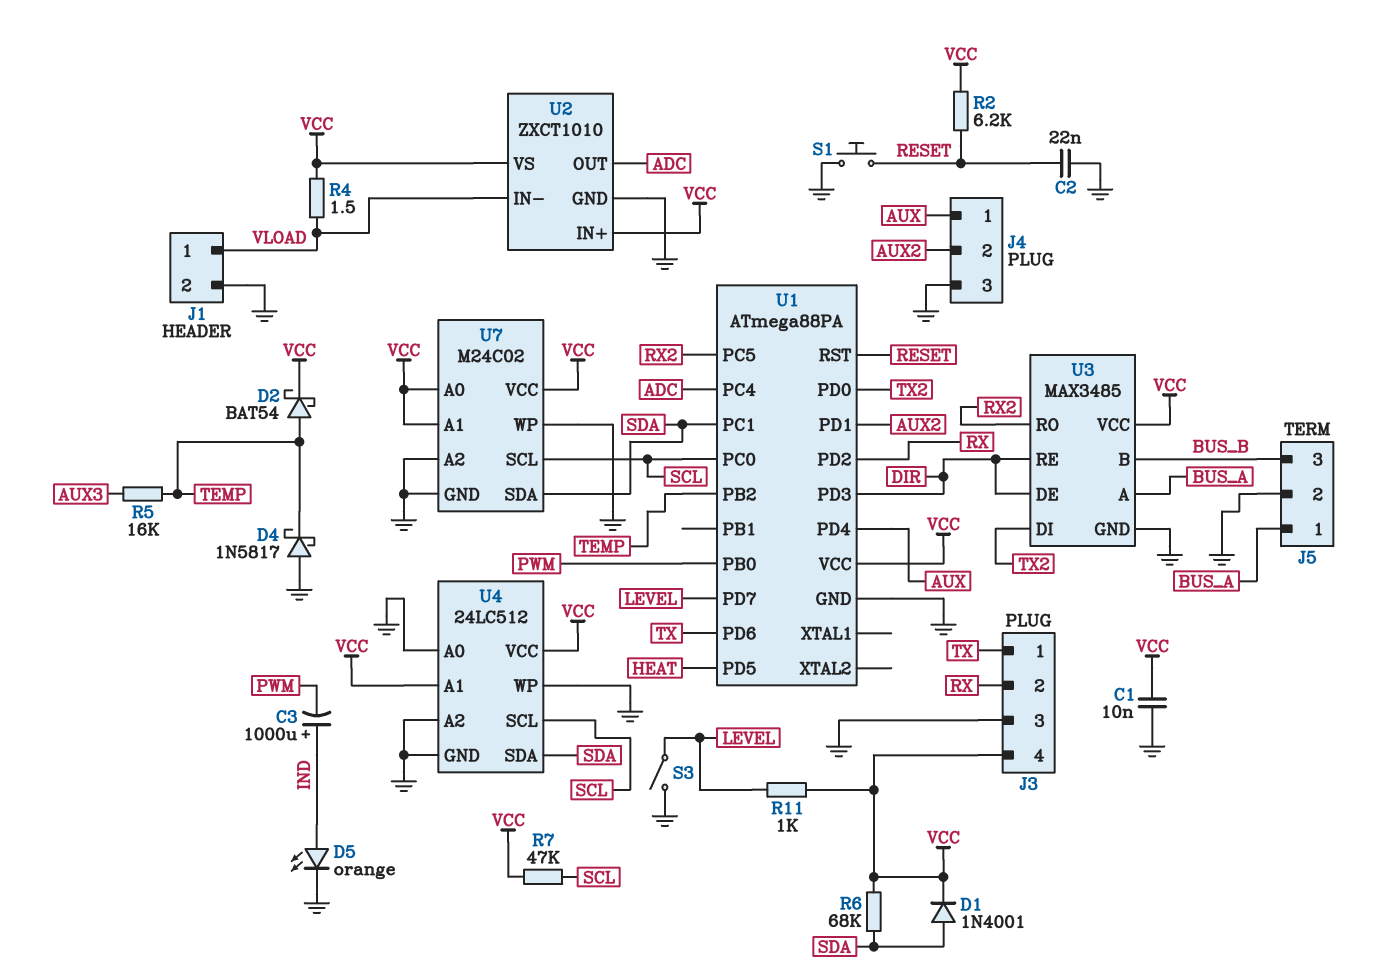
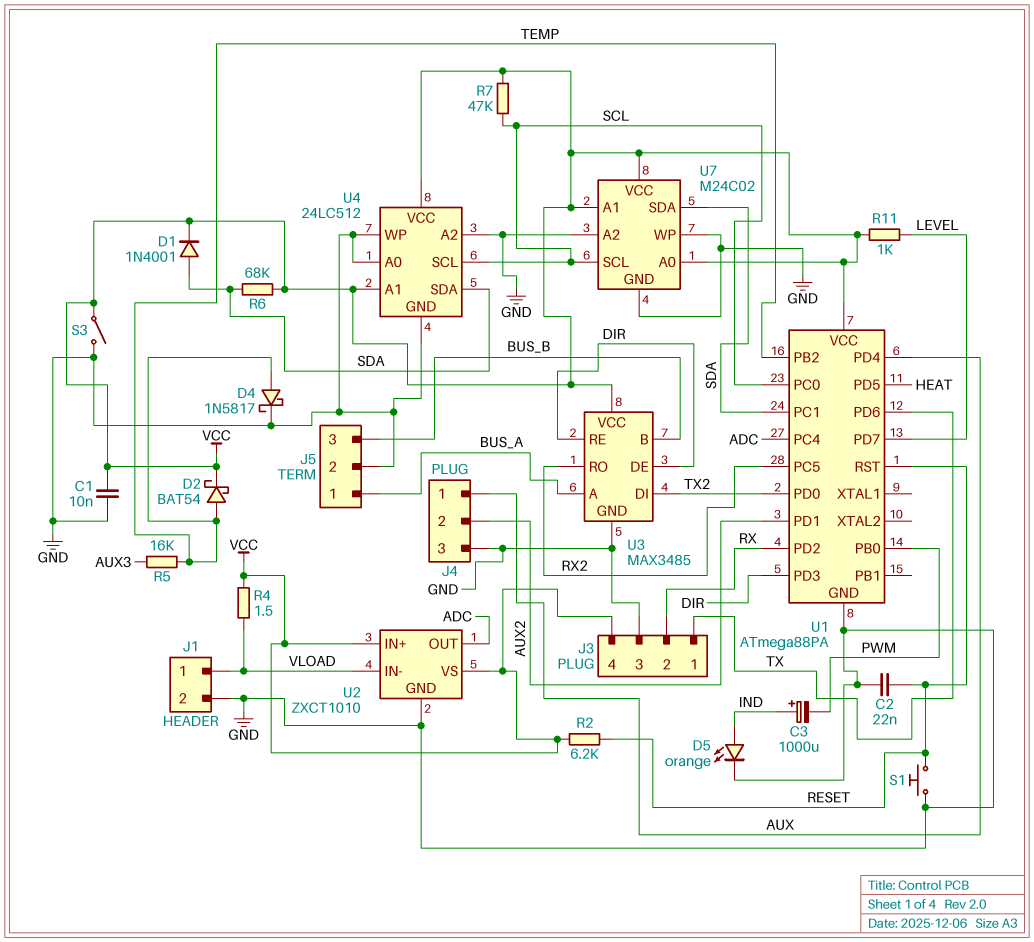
D4: schottky 1N5817 (A GND, K TEMP) -> schottky 1N5817 (A TEMP, K GND)
S3: switch (GND, LEVEL) -> switch (GND, VCC)

